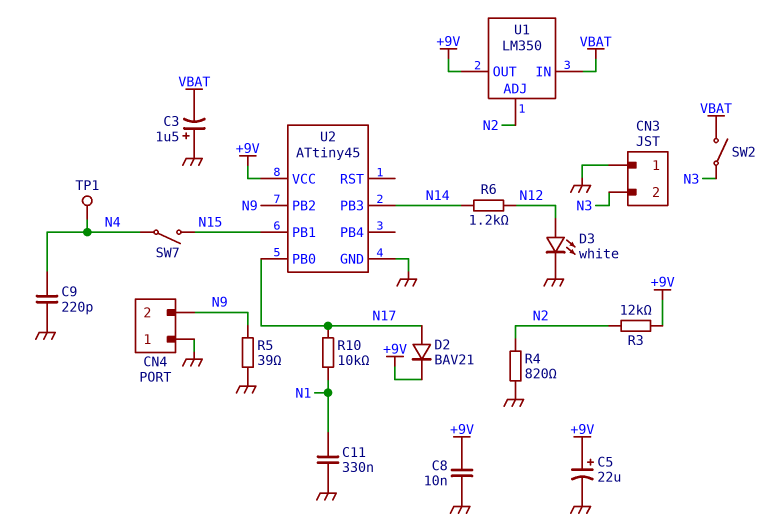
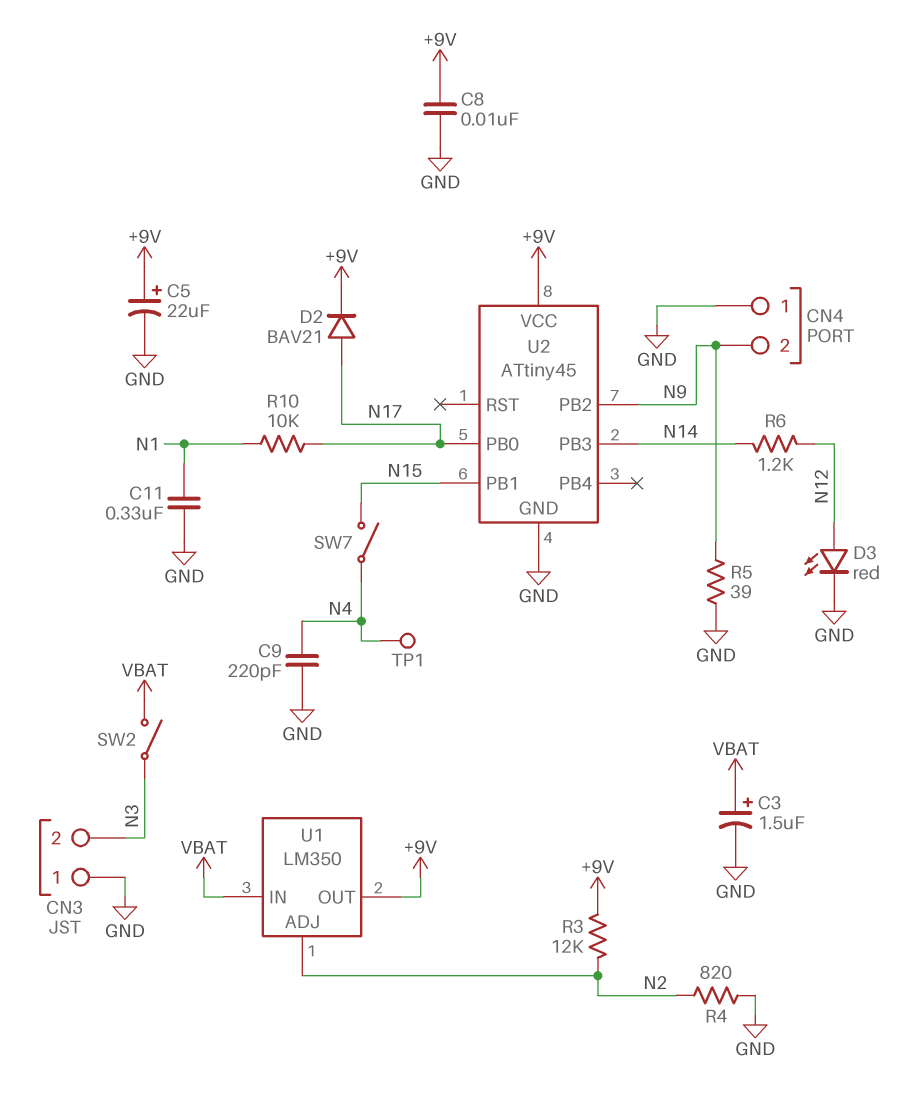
C3: 1.5uF (plus GND, minus VBAT) -> 1.5uF (plus VBAT, minus GND)
D3: LED white (A N12, K GND) -> LED red (A N12, K GND)

